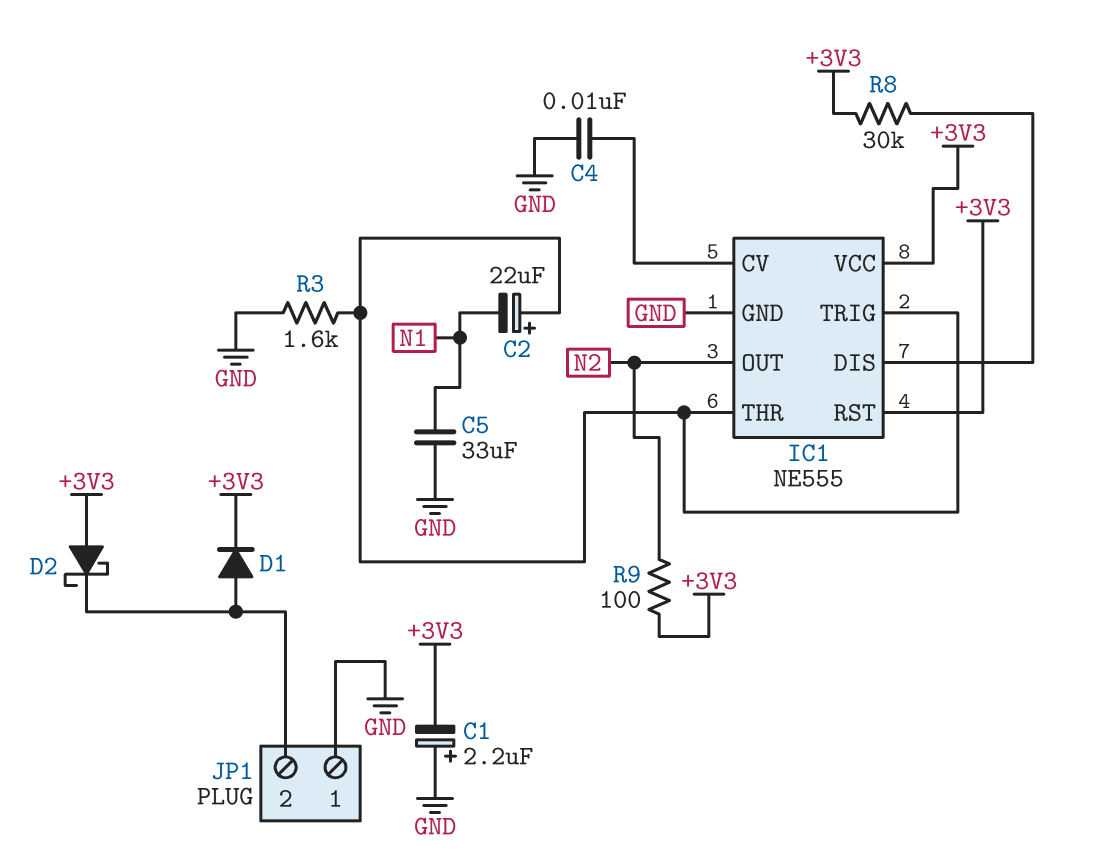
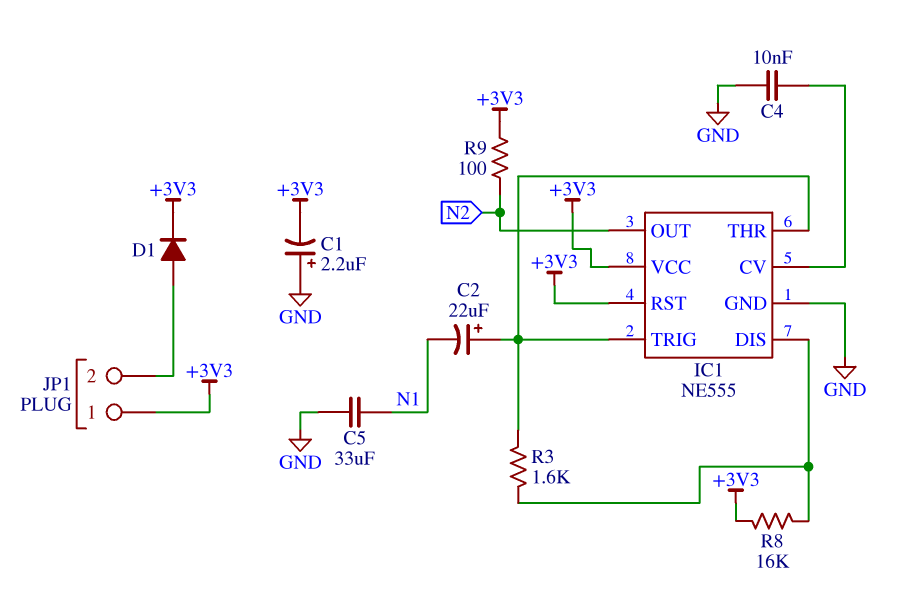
D2: schottky (A +3V3, K JP1/2) -> none
JP1 pin 1: GND -> +3V3
R3: 1.6k (GND, IC1/THR) -> 1.6k (IC1/DIS, IC1/THR)
R8: 30k (+3V3, IC1/DIS) -> 16k (+3V3, IC1/DIS)

